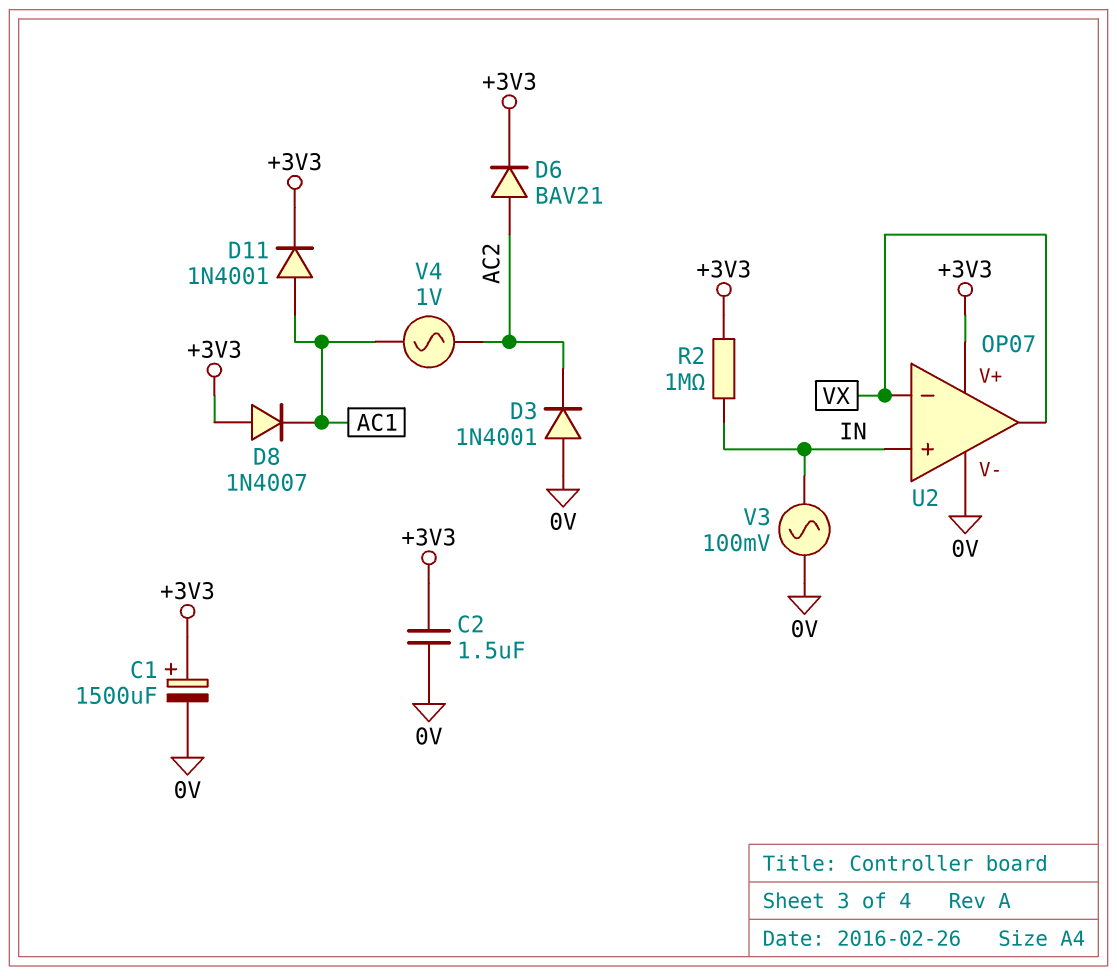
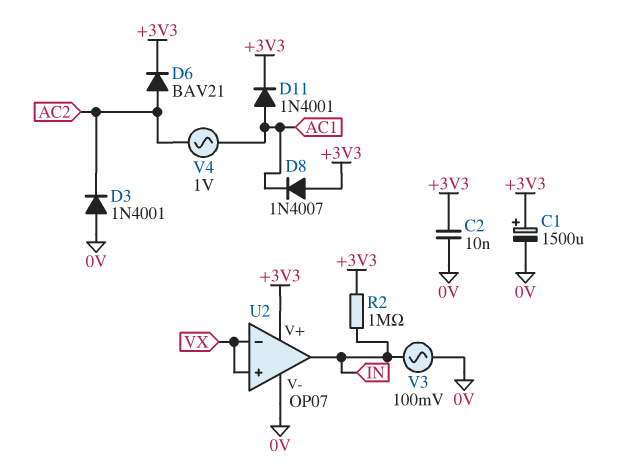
C2: 1.5uF (+3V3, 0V) -> 10nF (+3V3, 0V)
U2 pin in+: IN -> VX
U2 pin out: VX -> IN

